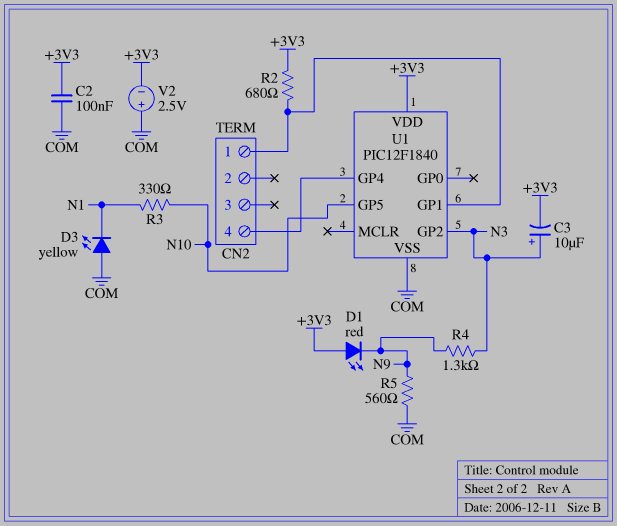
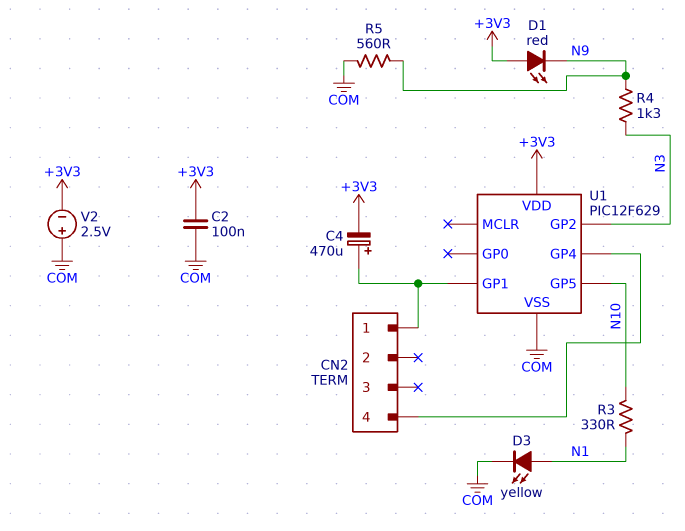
C3: 10uF (plus N3, minus +3V3) -> none
C4: none -> 470uF (plus CN2/1, minus +3V3)
D3: LED yellow (A COM, K N1) -> LED yellow (A N1, K COM)
R2: 680 (+3V3, CN2/1) -> none
U1: PIC12F1840 -> PIC12F629

